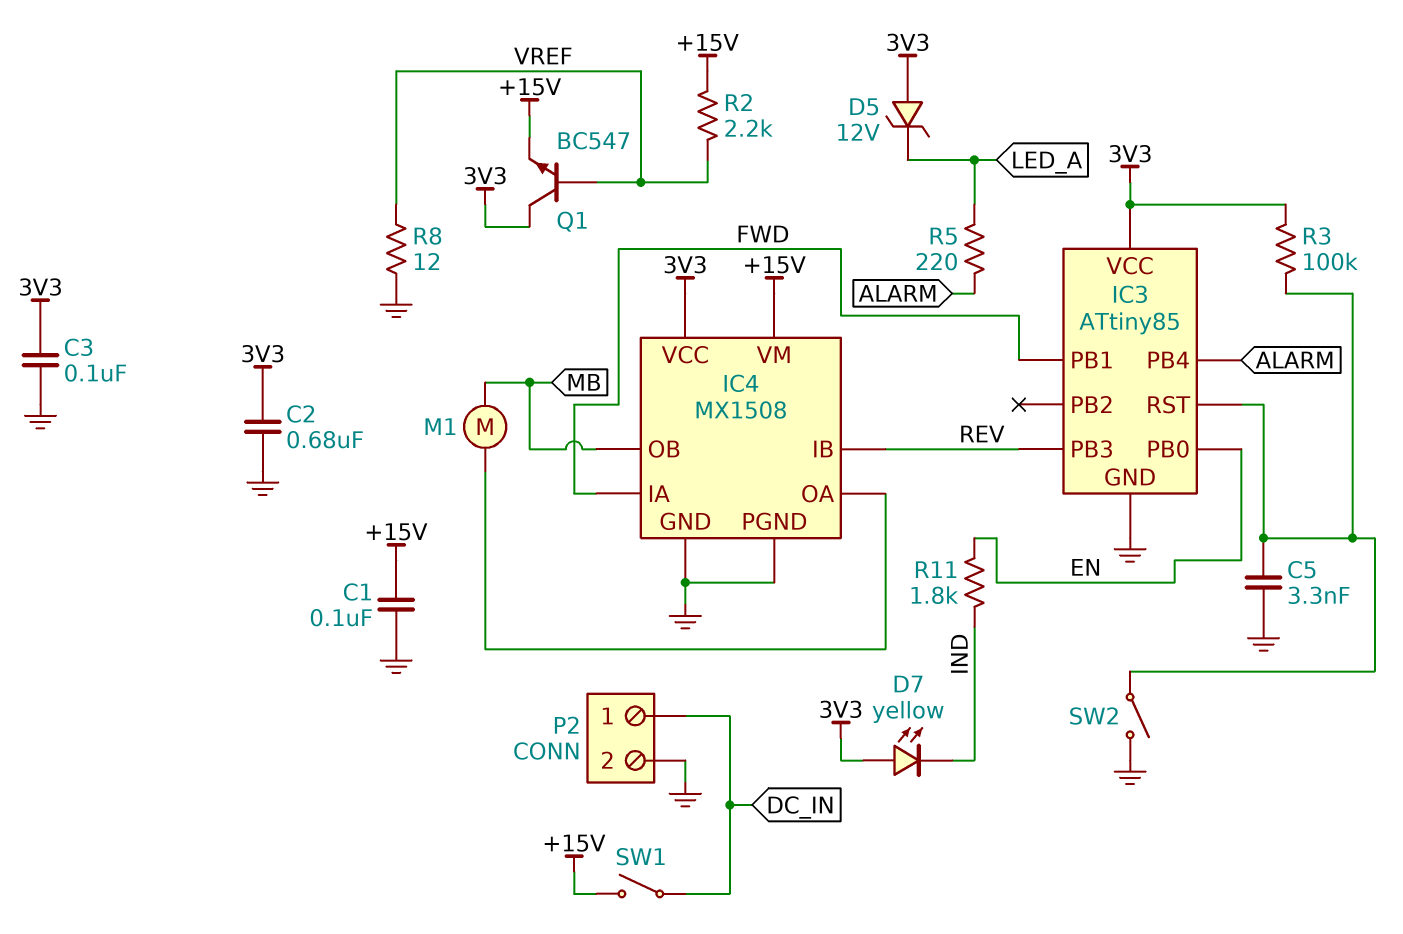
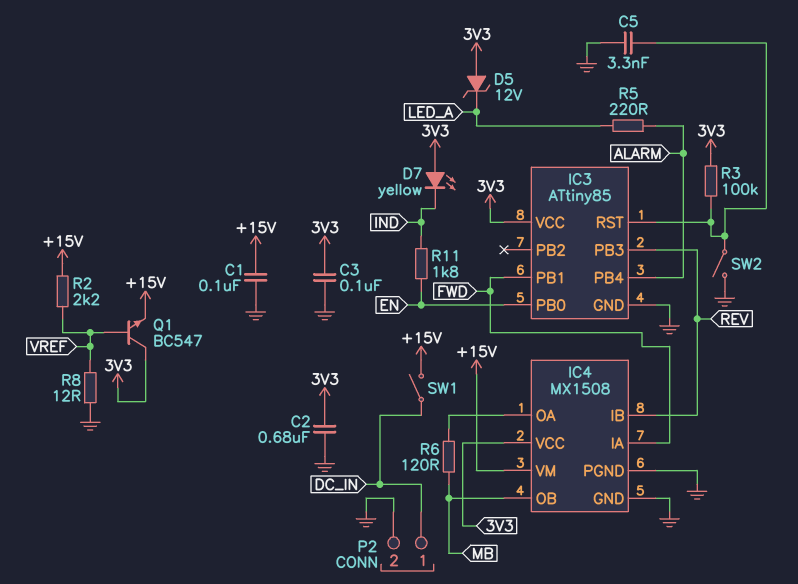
M1: motor (IC4/OA, MB) -> none
R6: none -> 120 (IC4/OA, MB)

